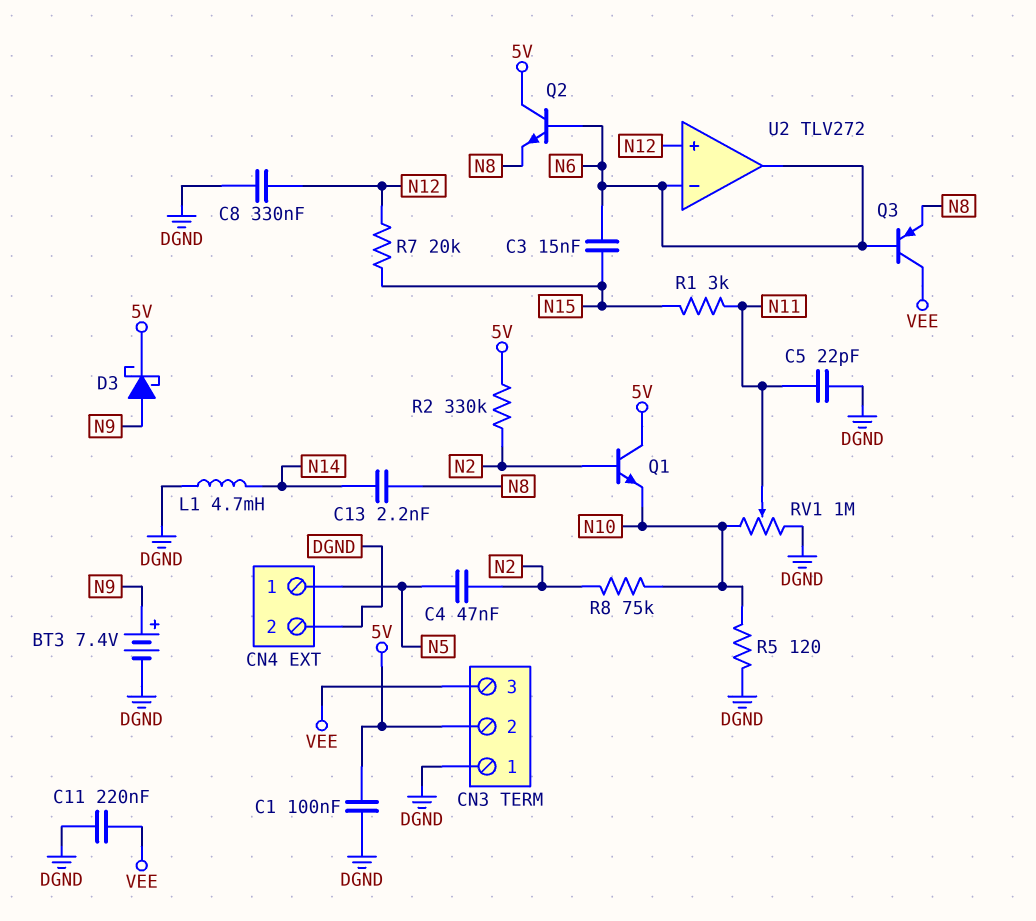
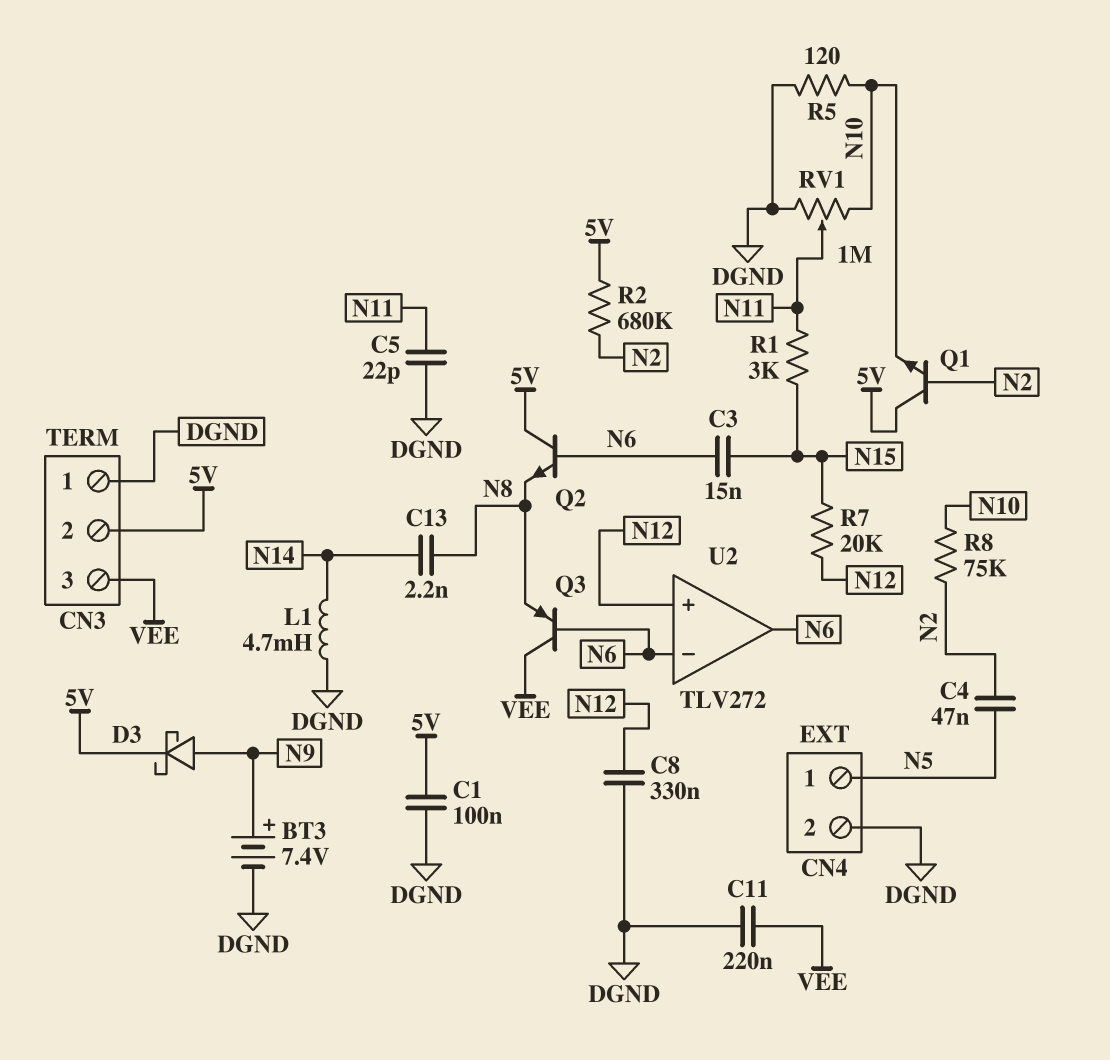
R2: 330k (5V, N2) -> 680k (5V, N2)

